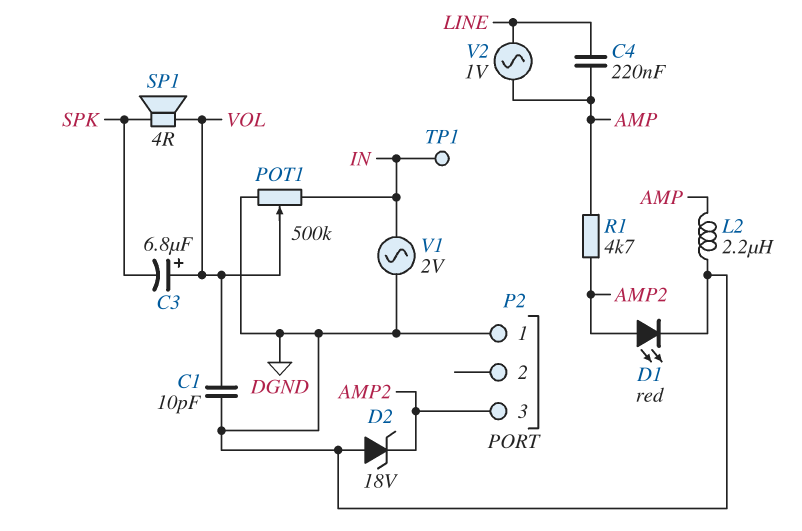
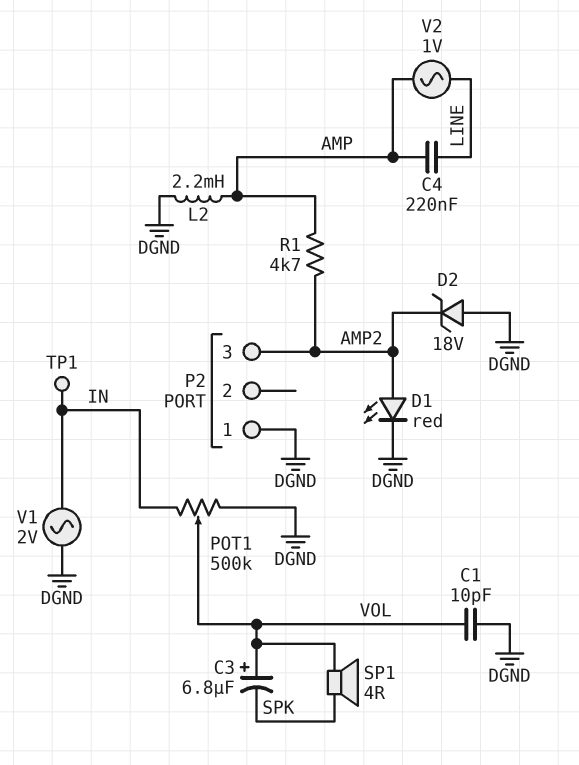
L2: 2.2uH (AMP, DGND) -> 2.2mH (AMP, DGND)

